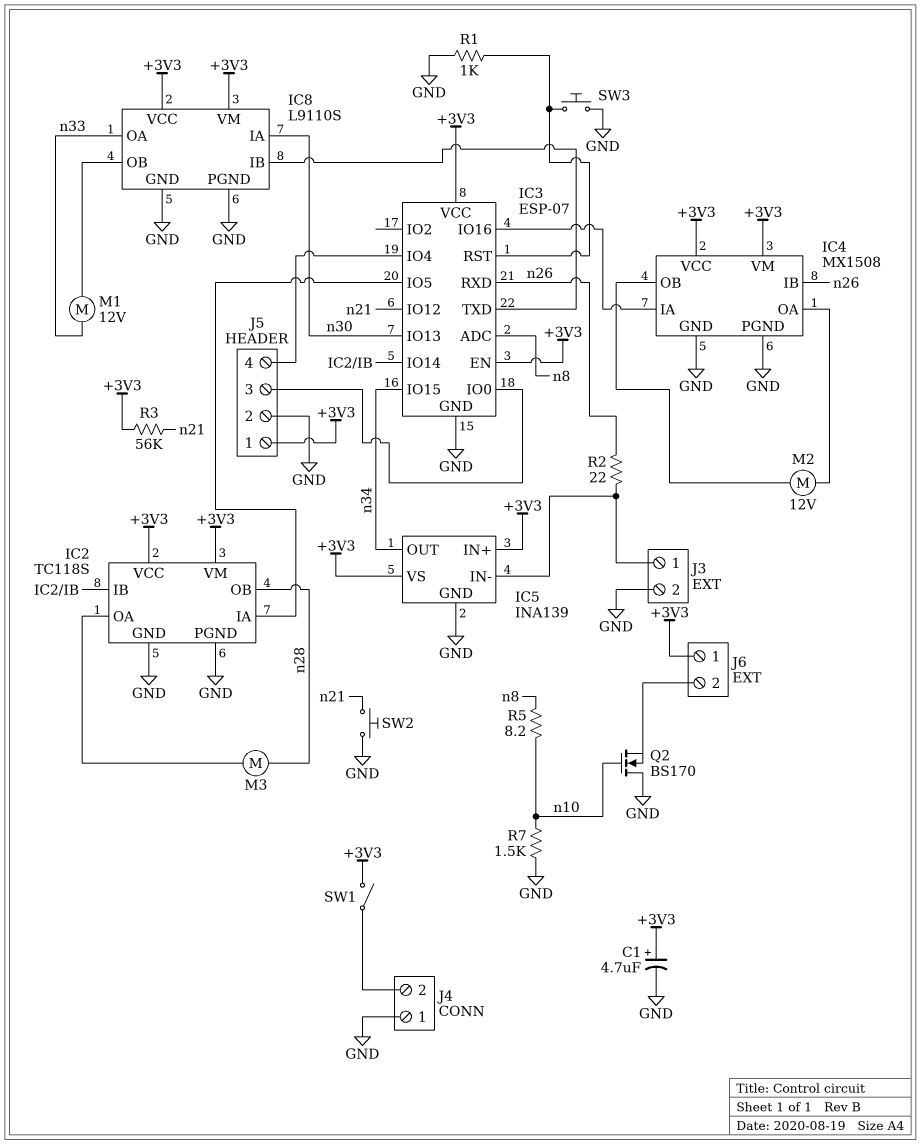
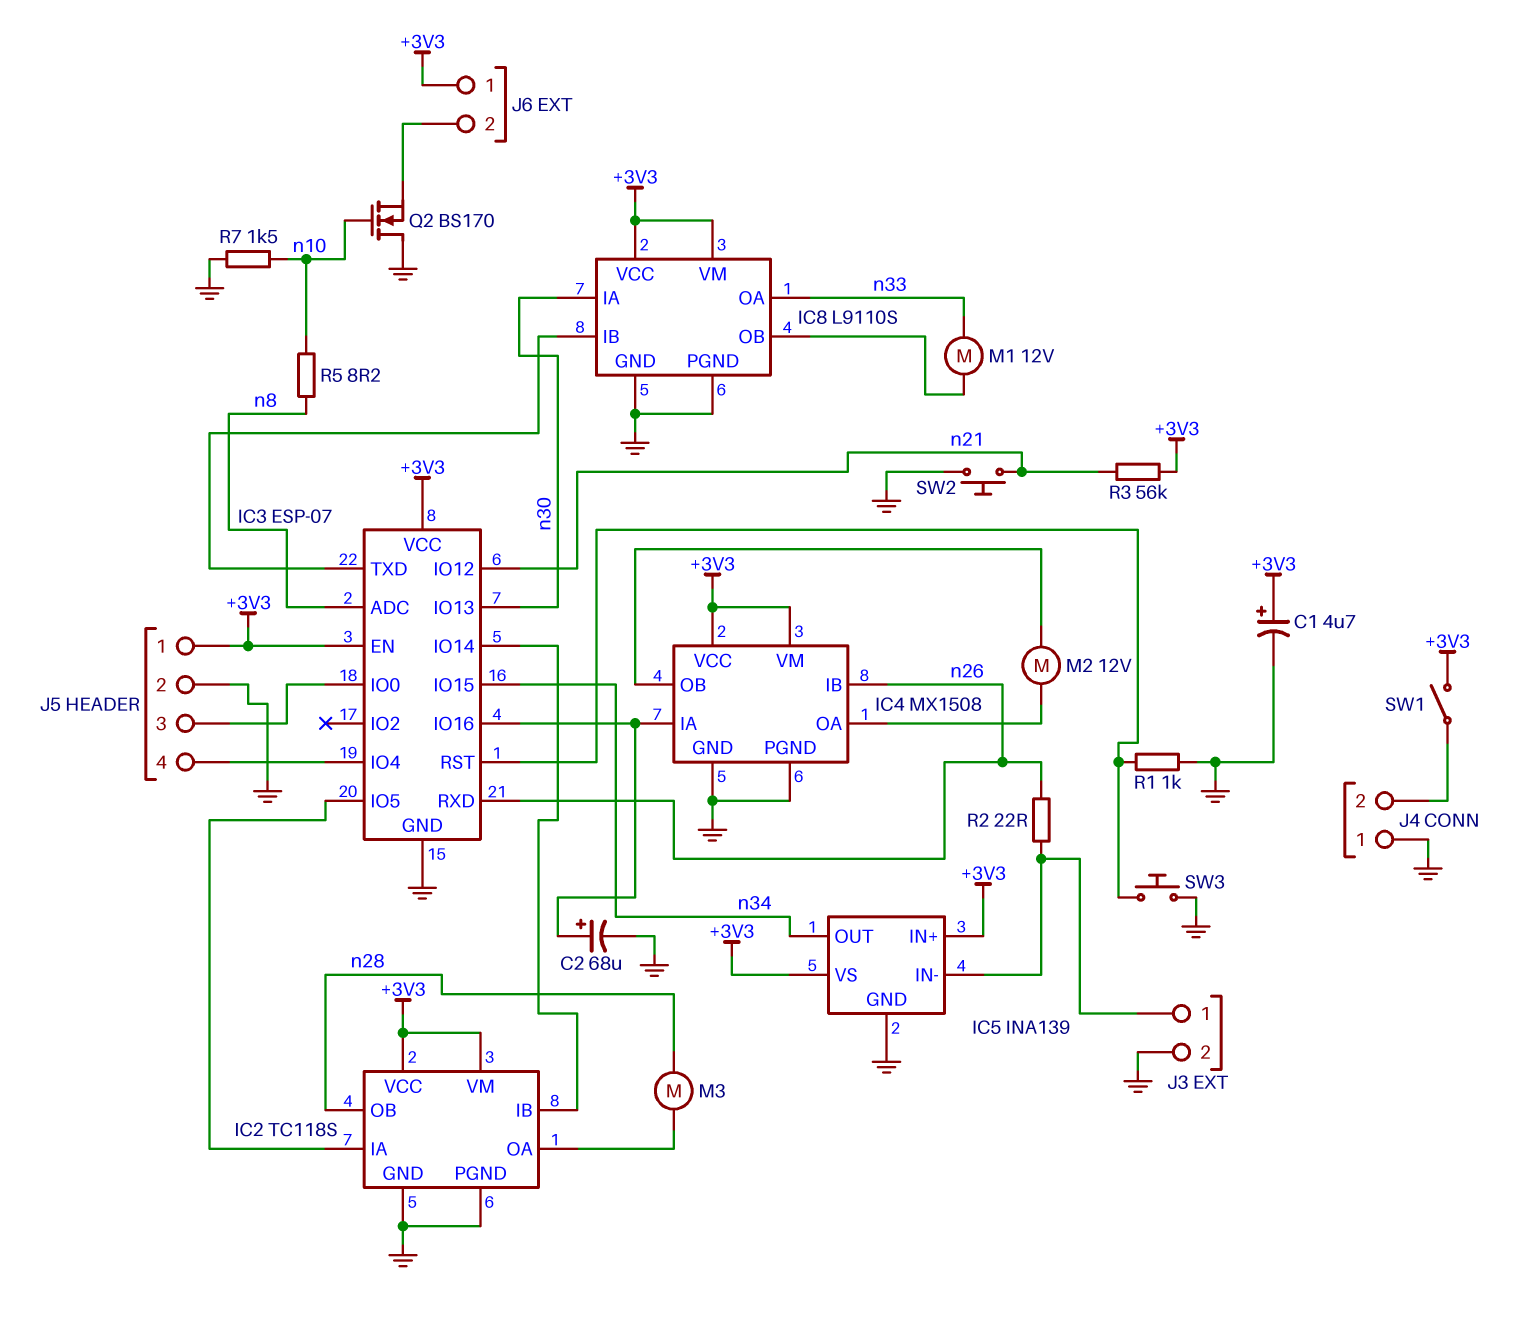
C2: none -> 68uF (plus IC3/IO16, minus GND)

